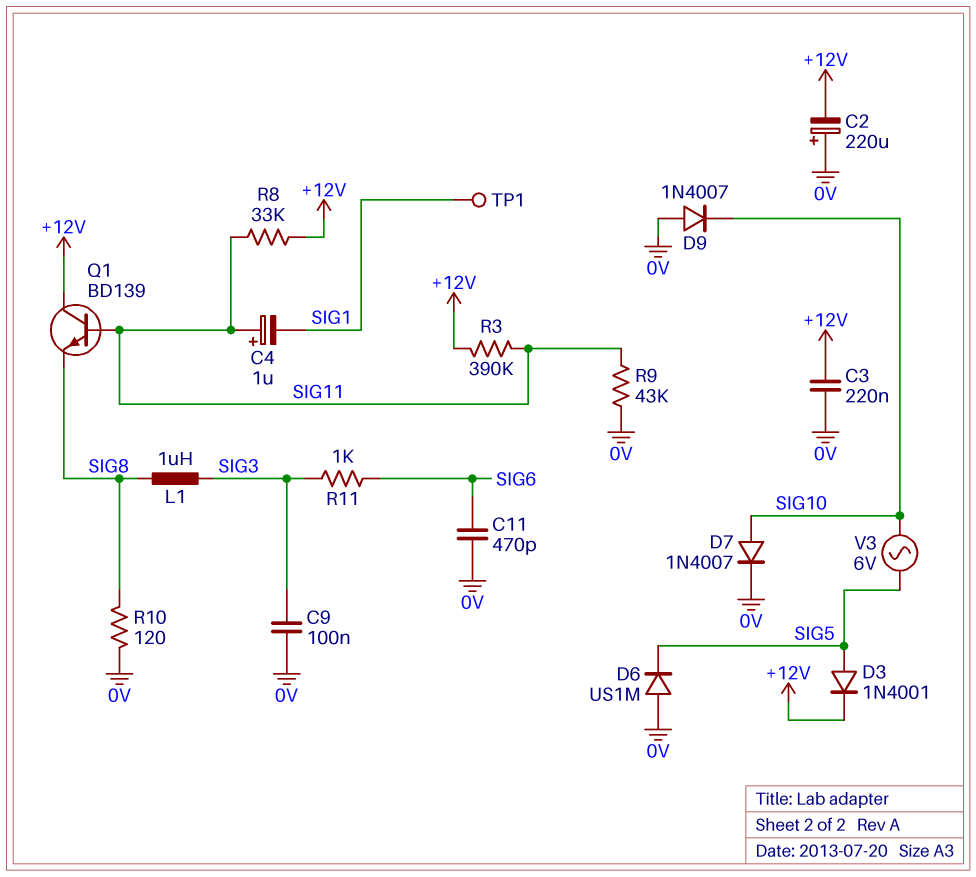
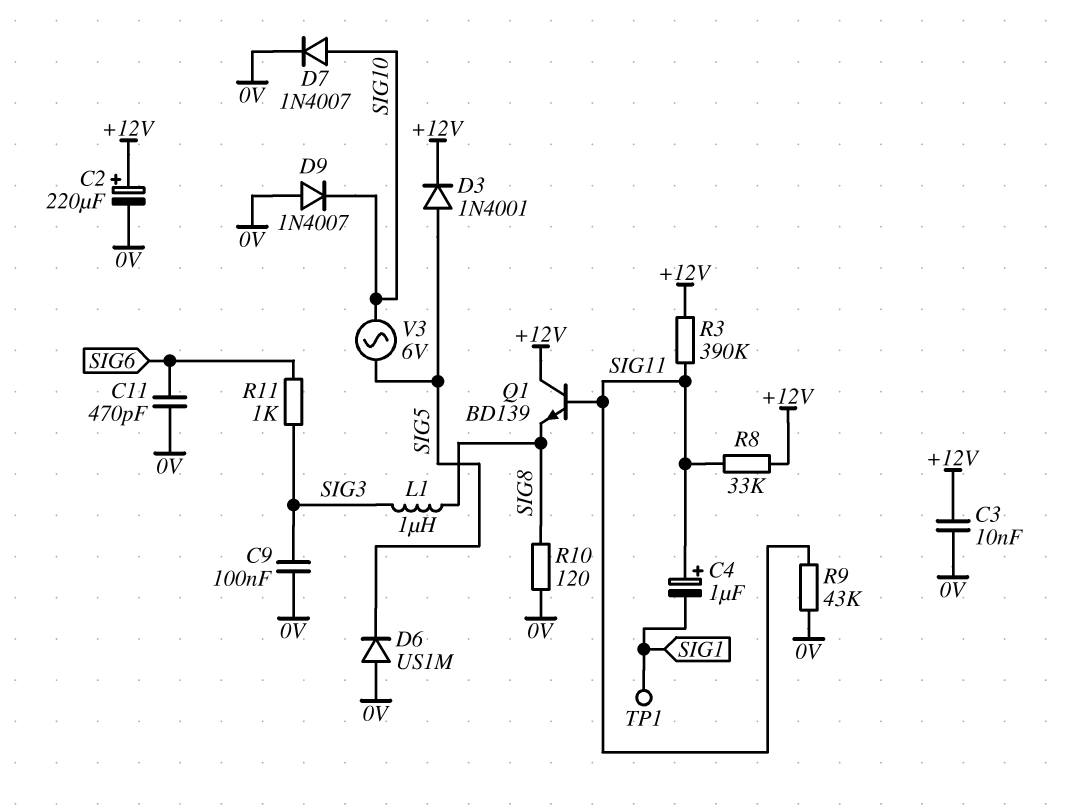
C2: 220uF (plus 0V, minus +12V) -> 220uF (plus +12V, minus 0V)
C3: 220nF (+12V, 0V) -> 10nF (+12V, 0V)

